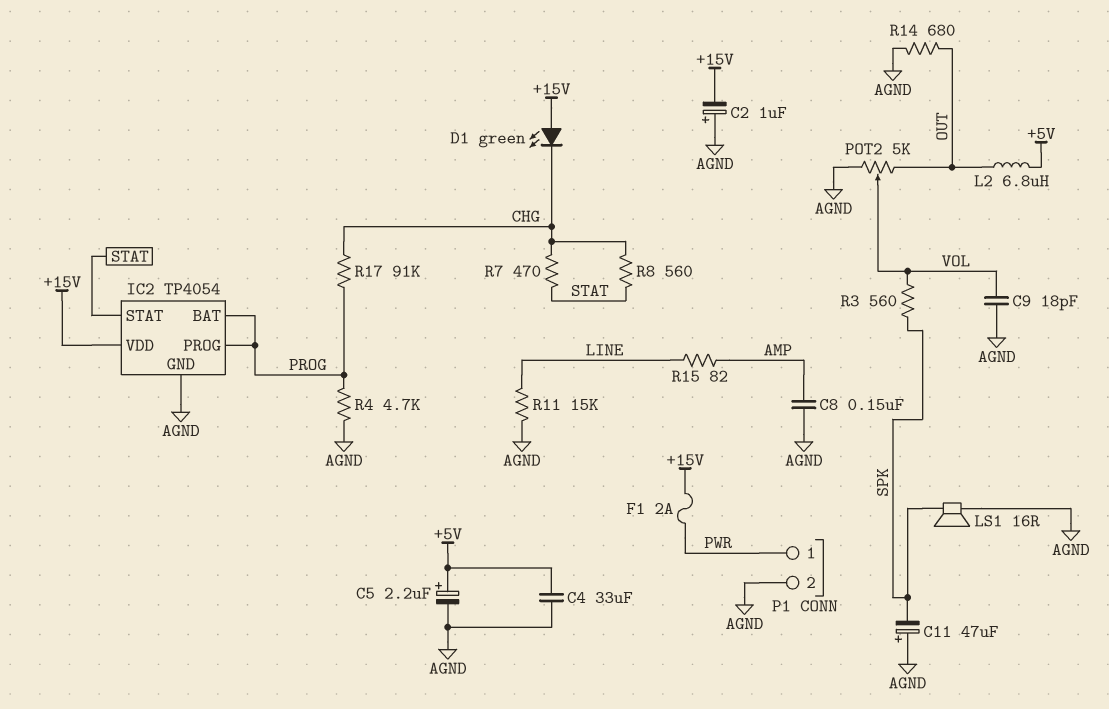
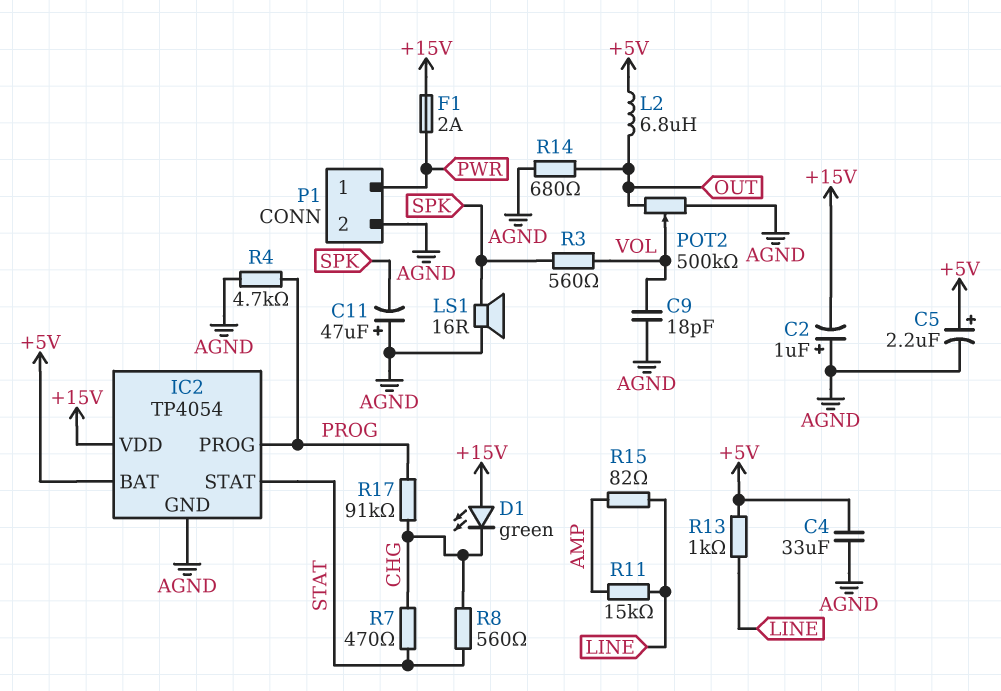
C8: 150nF (AGND, AMP) -> none
IC2 pin BAT: PROG -> +5V
POT2: 5k (AGND, OUT, wiper VOL) -> 500k (AGND, OUT, wiper VOL)
R11: 15k (AGND, LINE) -> 15k (AMP, LINE)
R13: none -> 1k (+5V, LINE)

